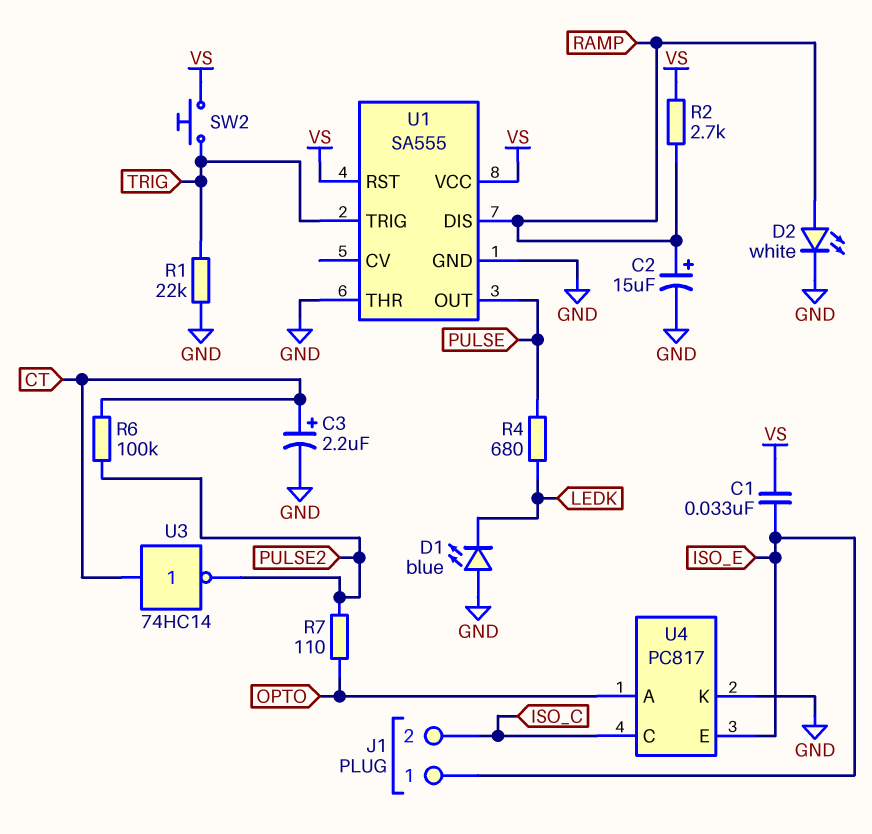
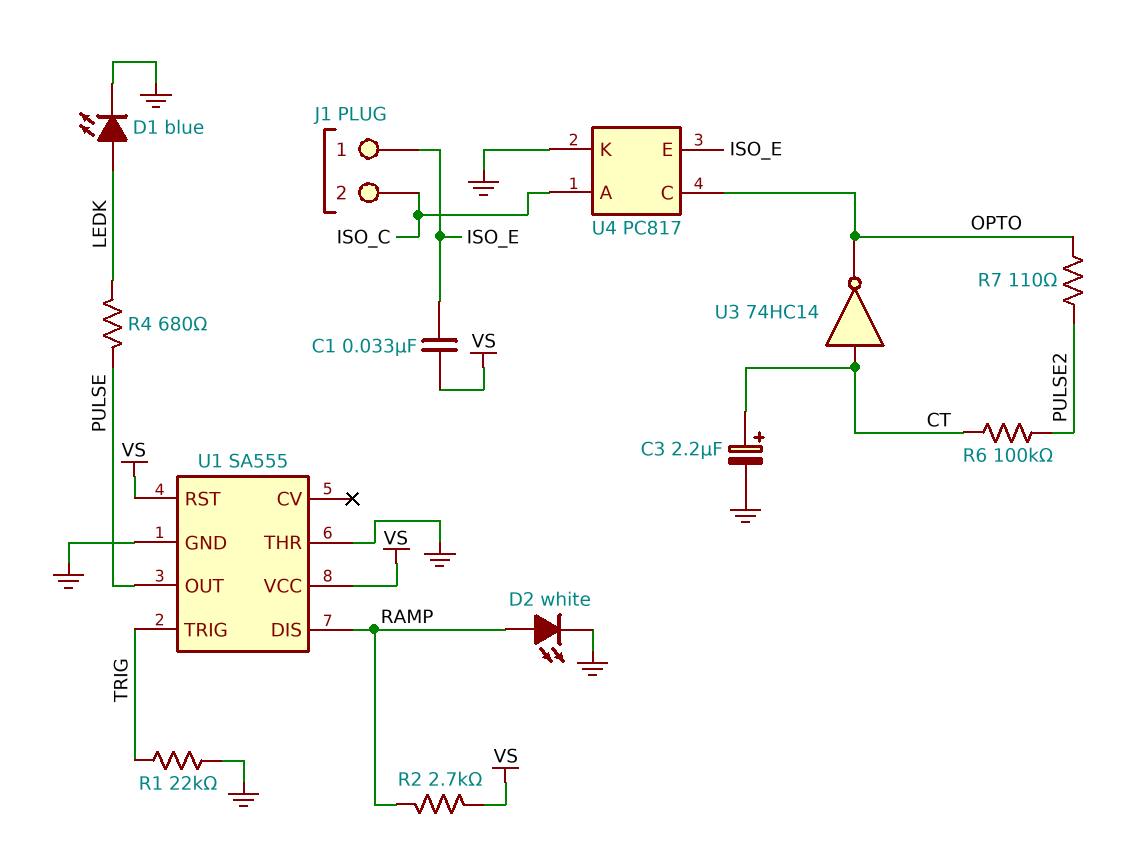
C2: 15uF (plus RAMP, minus GND) -> none
D1: LED blue (A GND, K LEDK) -> LED blue (A LEDK, K GND)
SW2: button (TRIG, VS) -> none
U3: NOT 74HC14 (in CT, out PULSE2) -> NOT 74HC14 (in CT, out OPTO)
U4 pin A: OPTO -> ISO_C
U4 pin C: ISO_C -> OPTO

